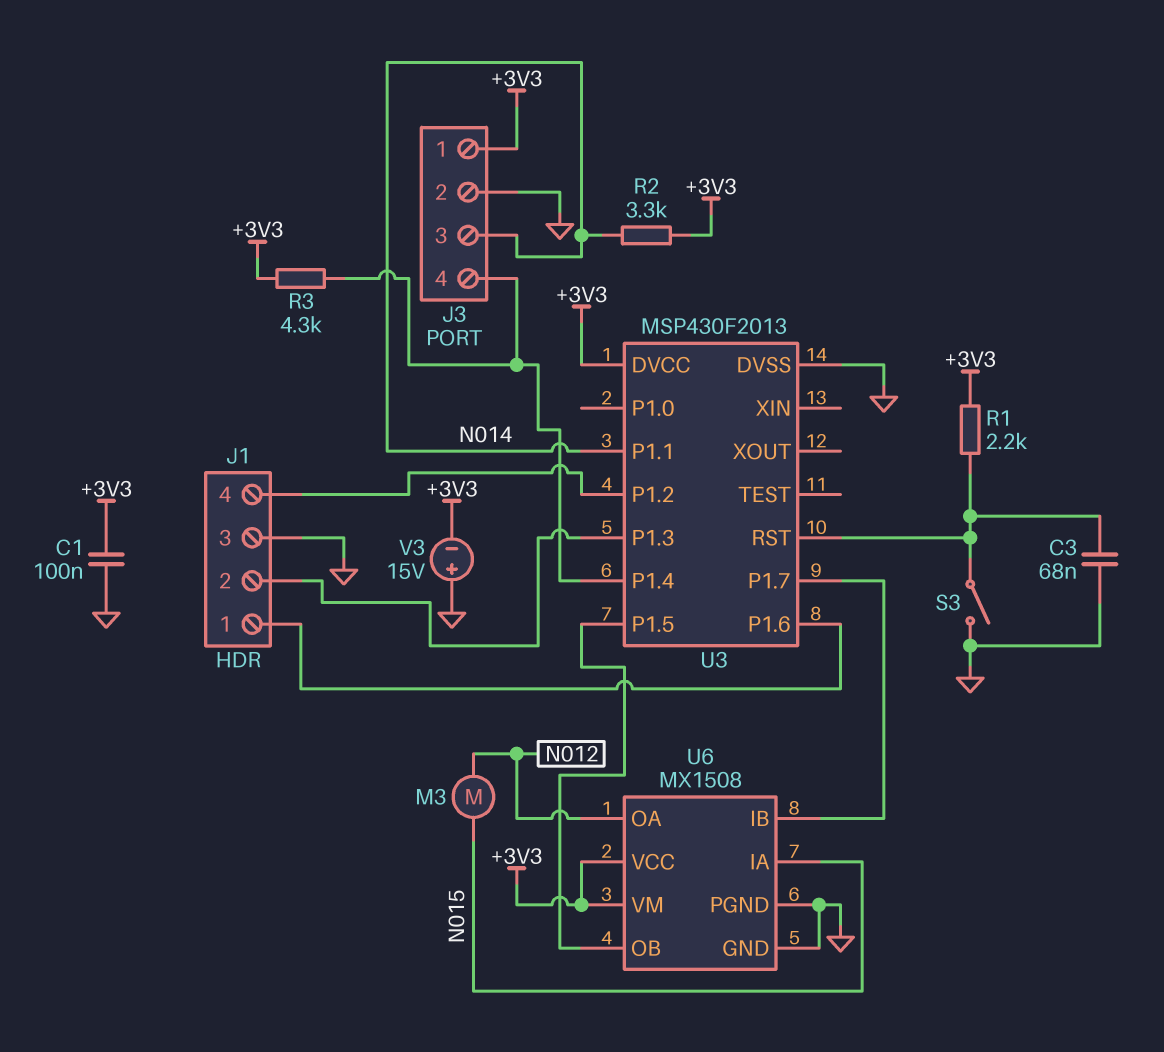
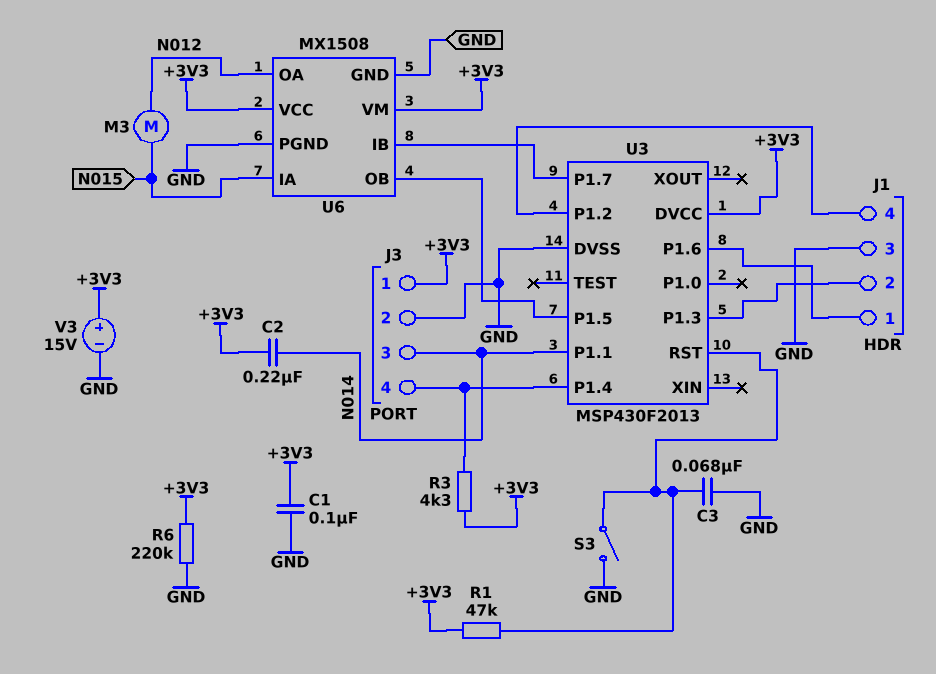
C2: none -> 220nF (+3V3, N014)
R1: 2.2k (+3V3, U3/RST) -> 47k (+3V3, U3/RST)
R2: 3.3k (+3V3, N014) -> none
R6: none -> 220k (+3V3, GND)
V3: 15V (plus GND, minus +3V3) -> 15V (plus +3V3, minus GND)

